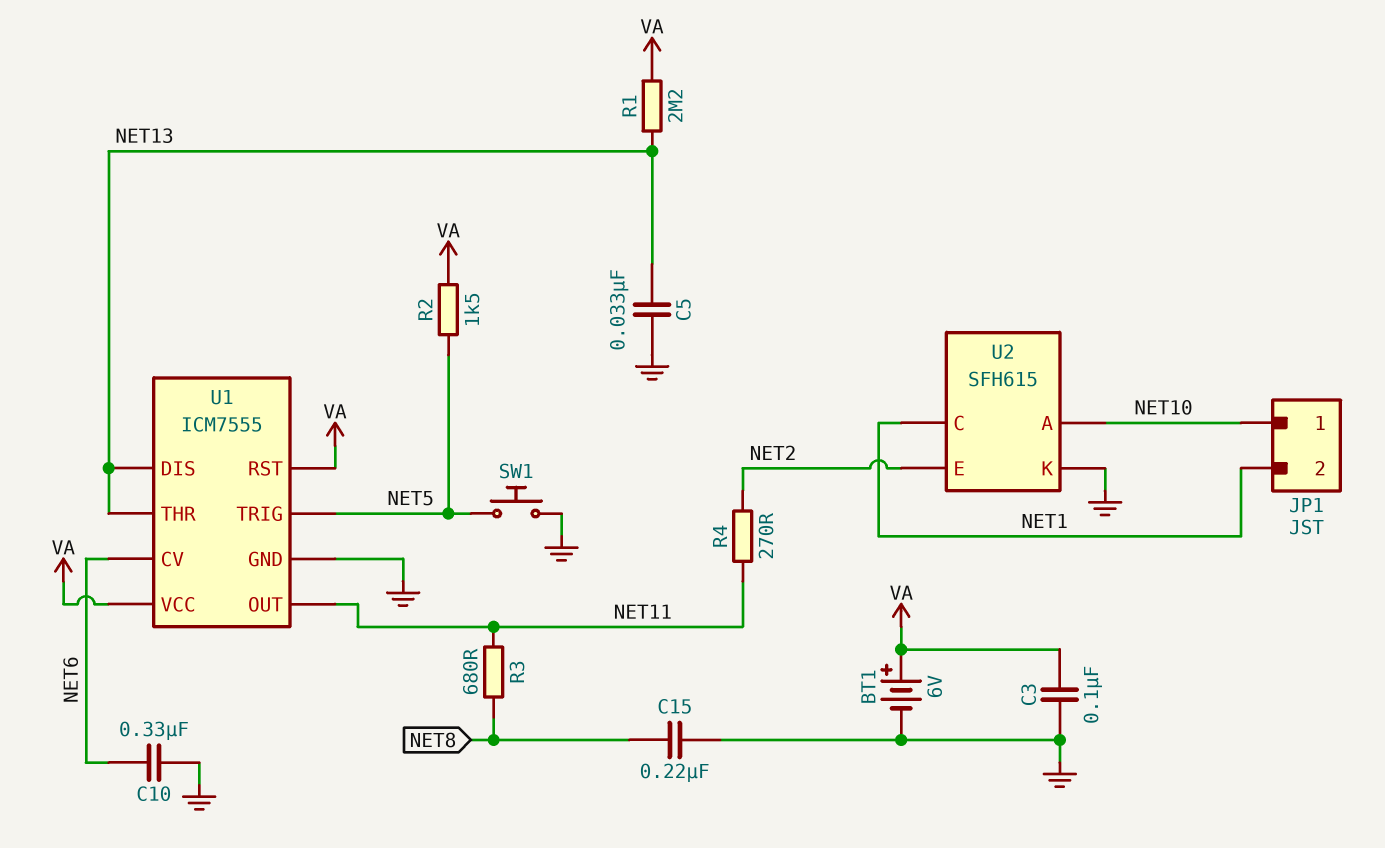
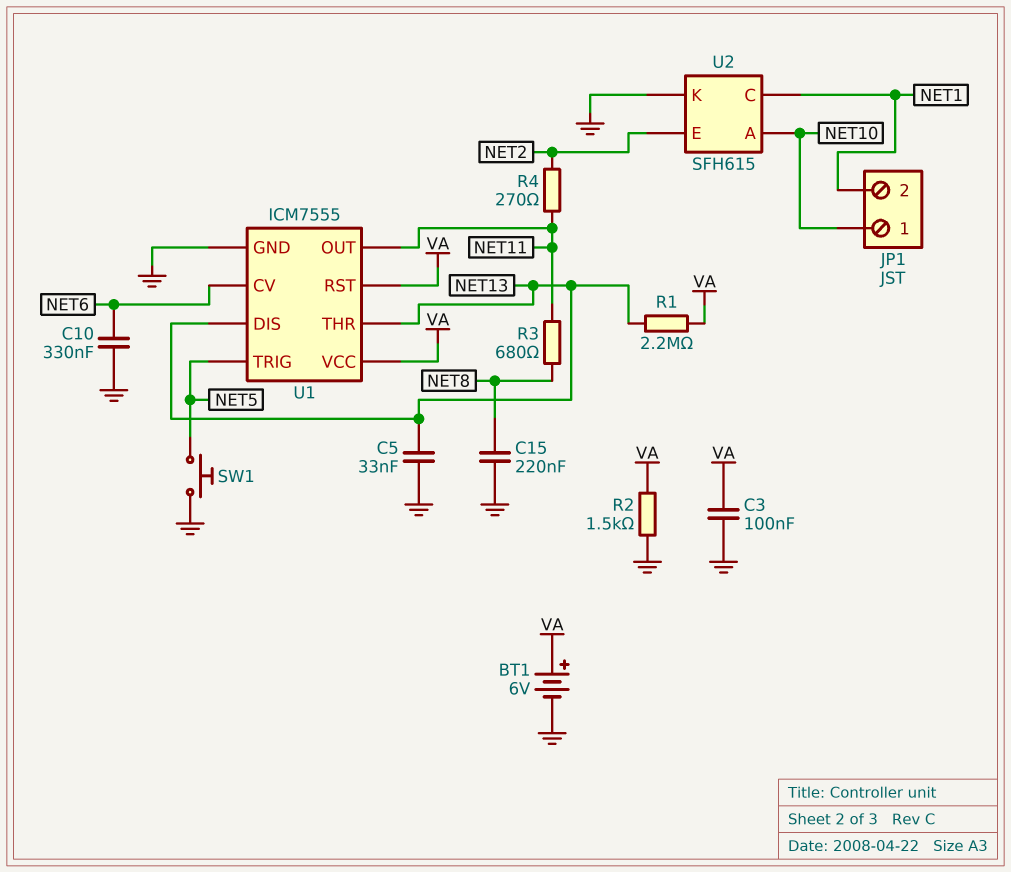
R2: 1.5k (NET5, VA) -> 1.5k (GND, VA)

